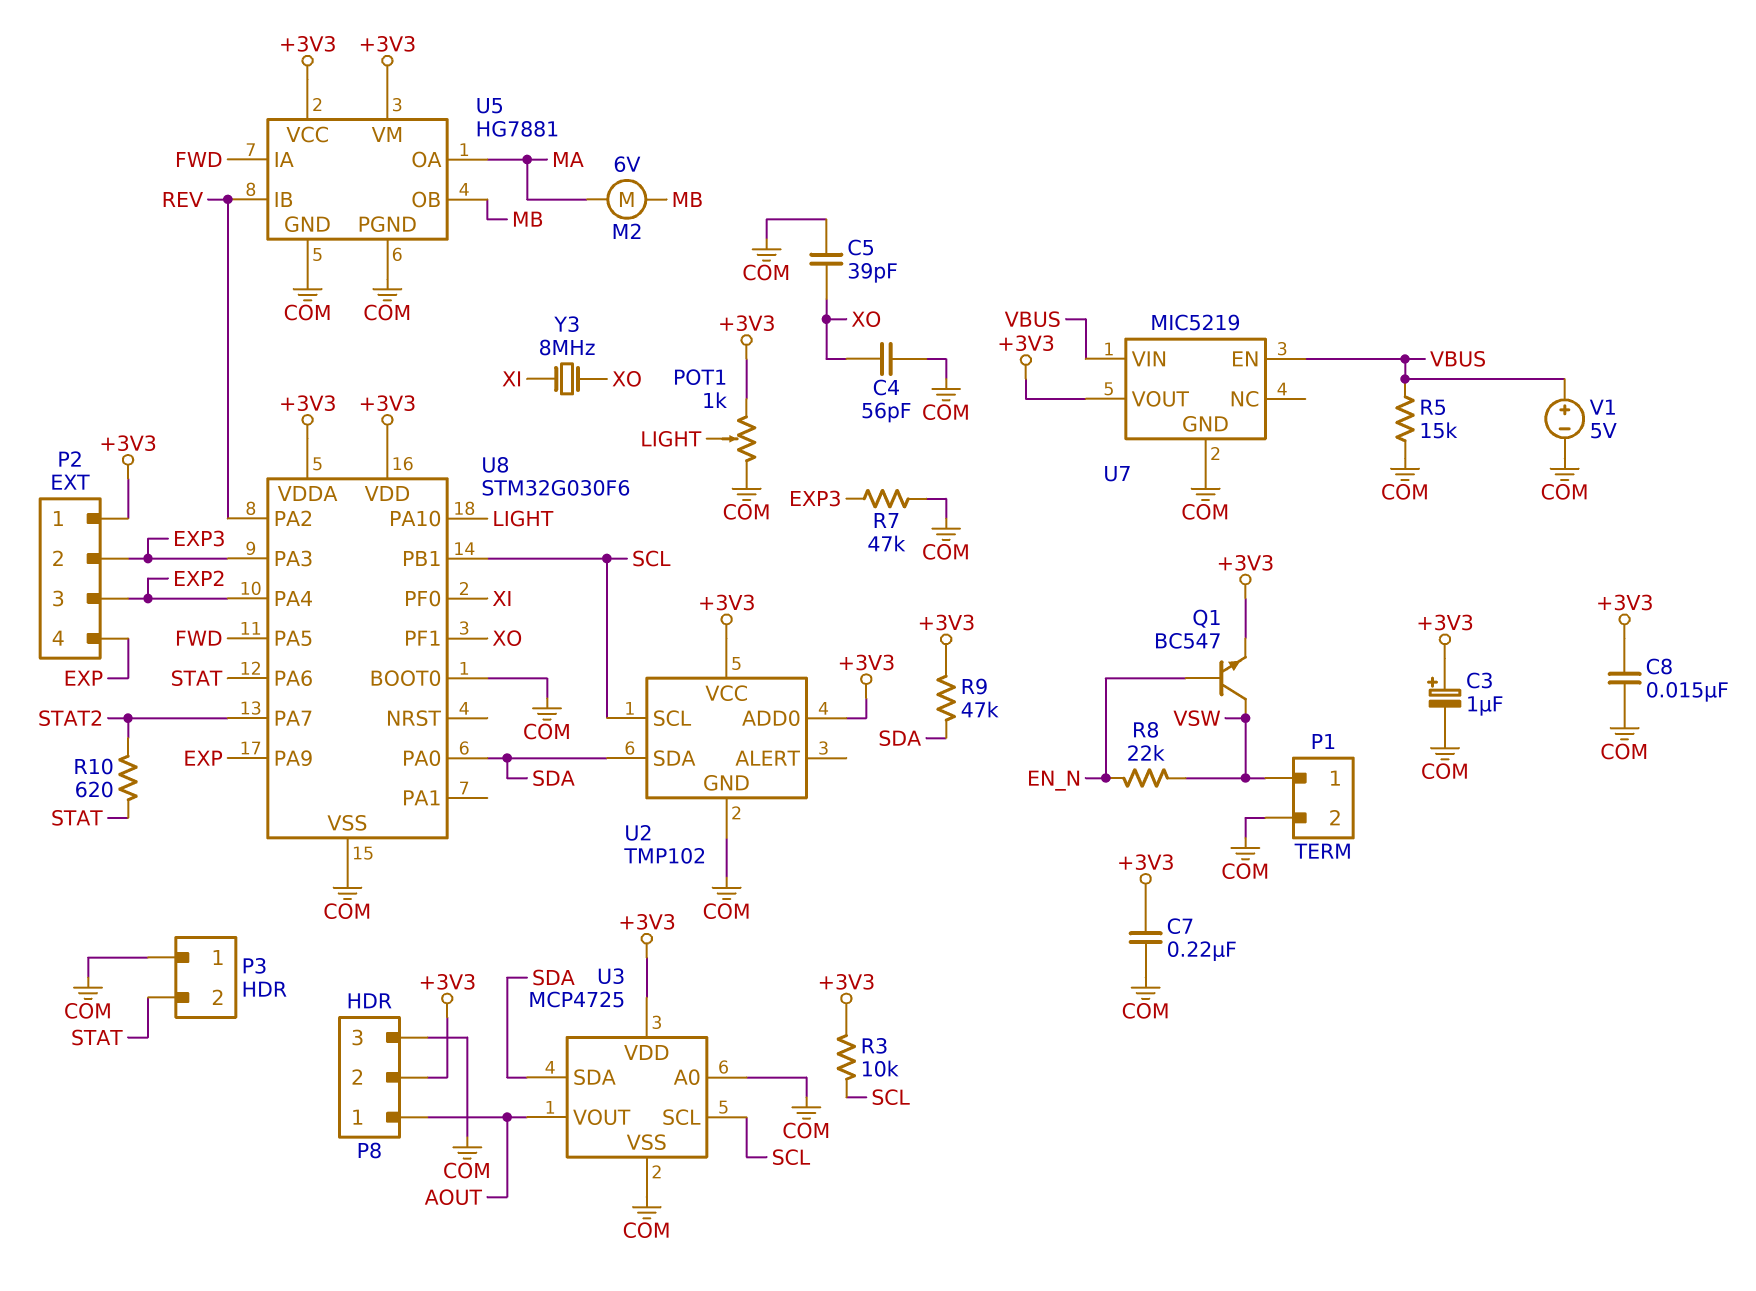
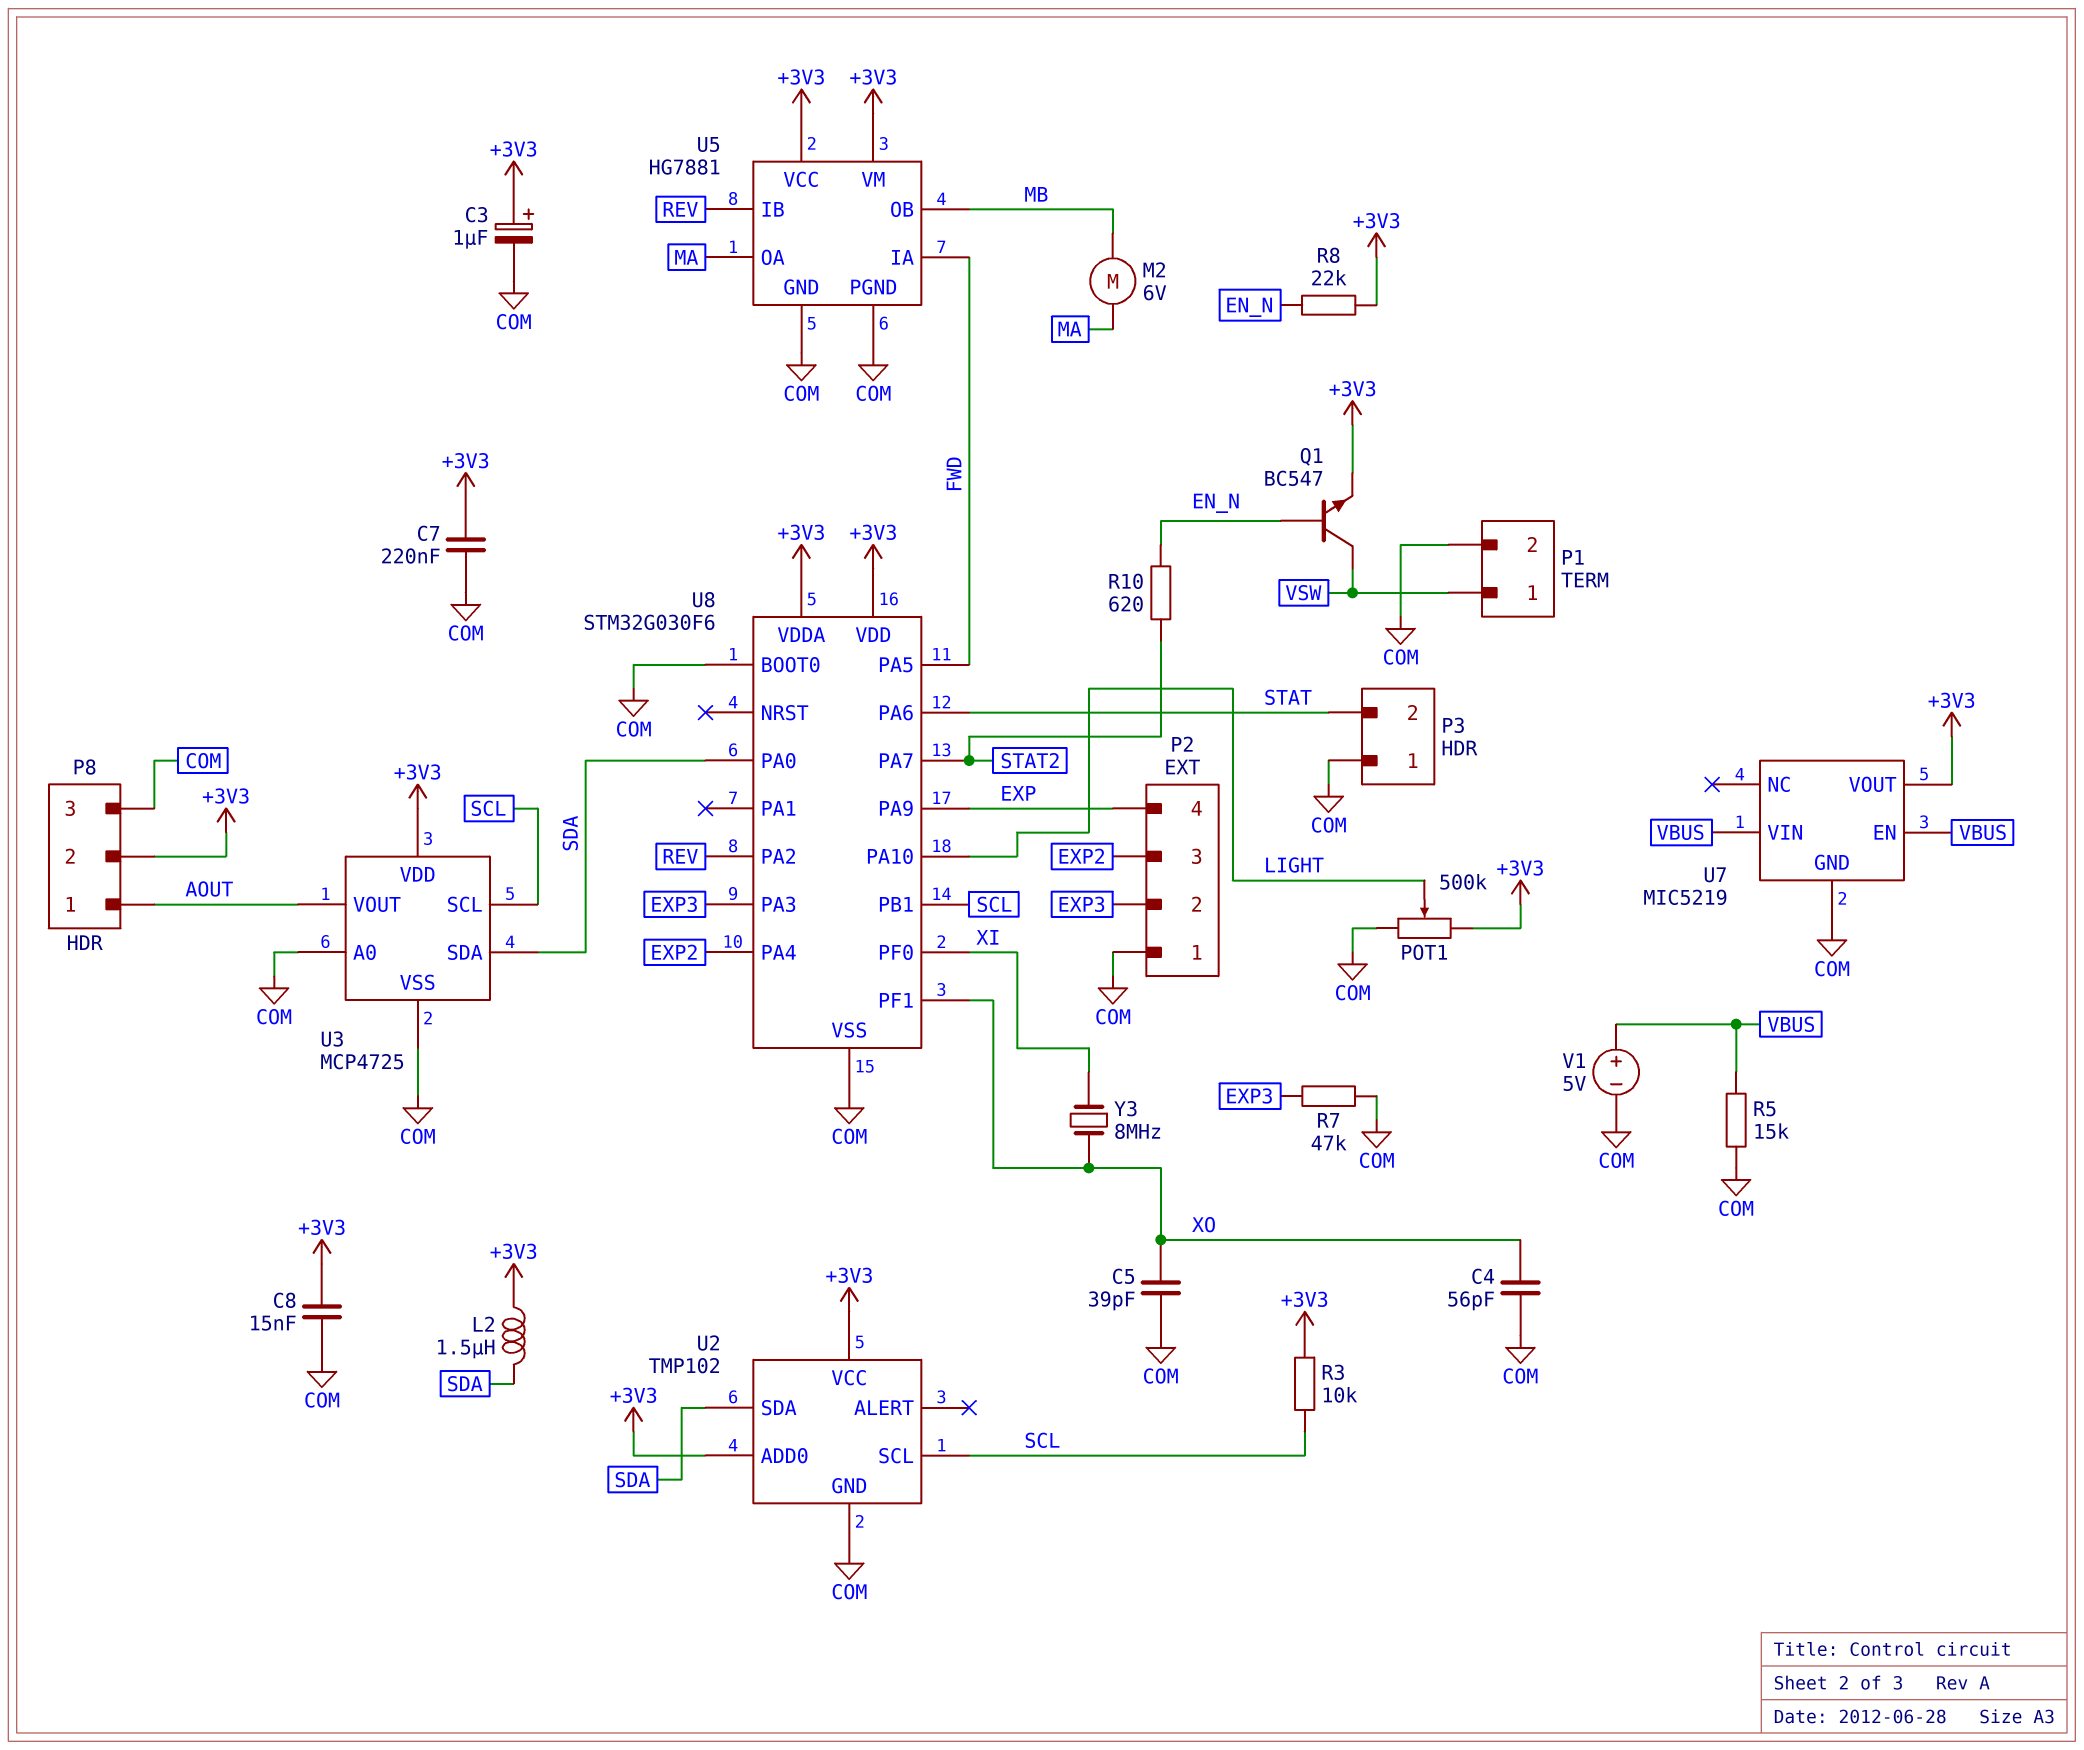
L2: none -> 1.5uH (+3V3, SDA)
P2 pin 1: +3V3 -> COM
POT1: 1k (+3V3, COM, wiper LIGHT) -> 500k (+3V3, COM, wiper LIGHT)
R8: 22k (EN_N, VSW) -> 22k (+3V3, EN_N)
R9: 47k (+3V3, SDA) -> none
R10: 620 (STAT, STAT2) -> 620 (EN_N, STAT2)

